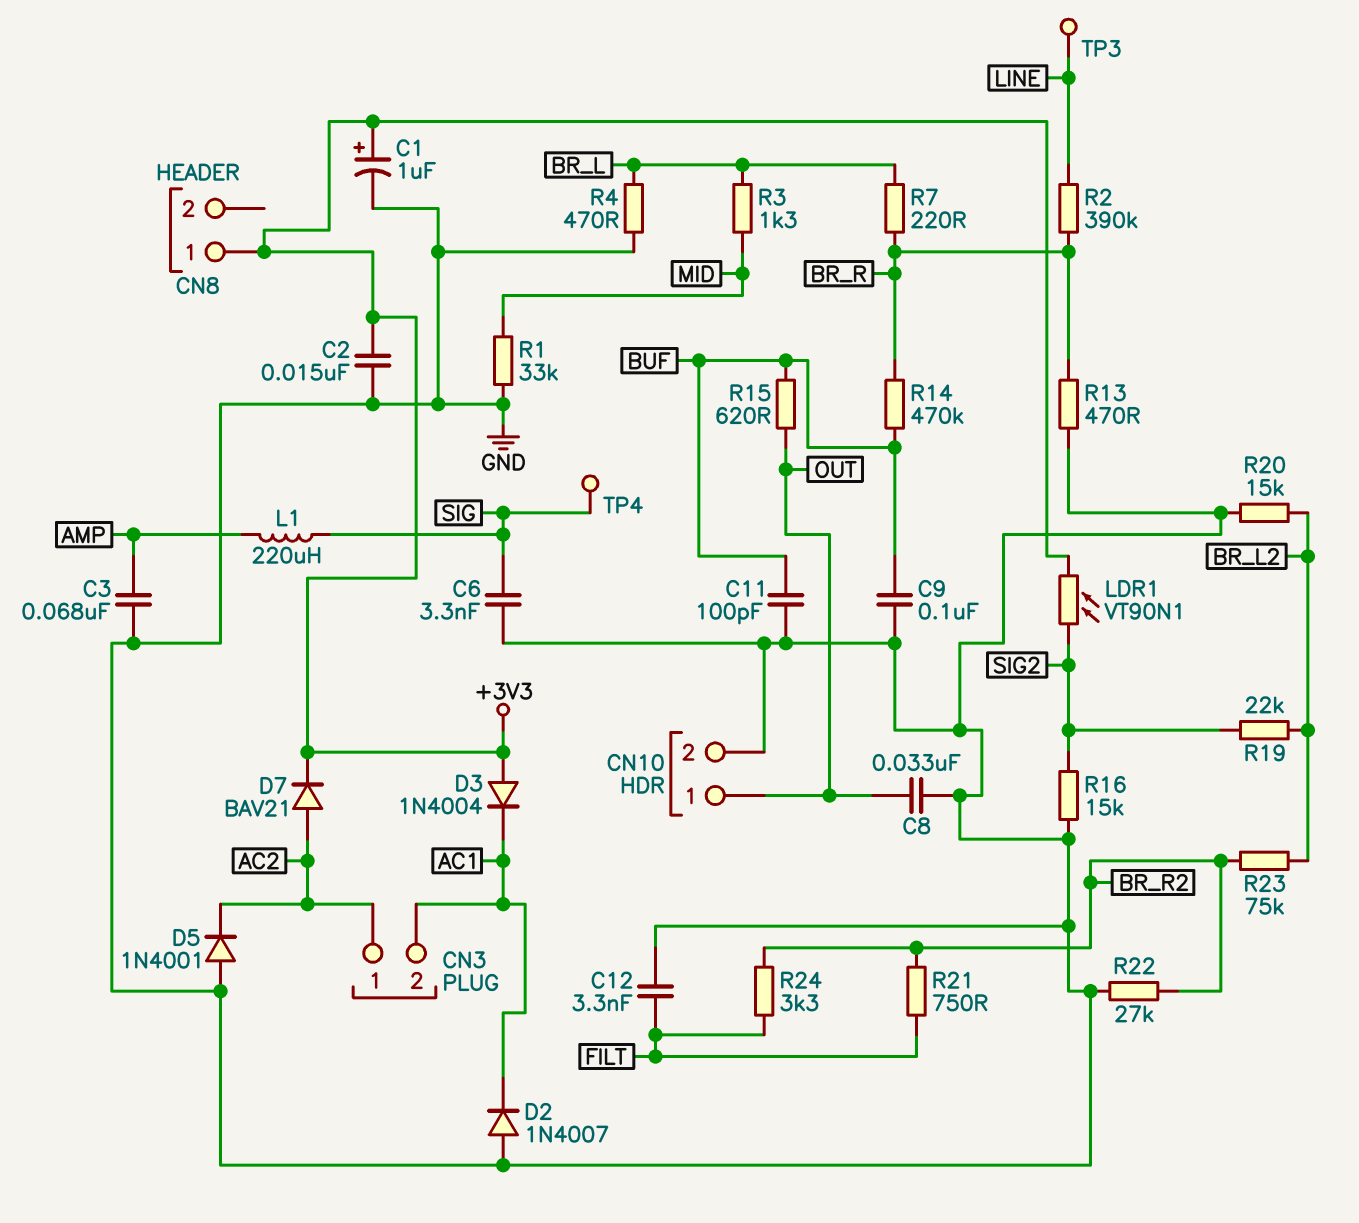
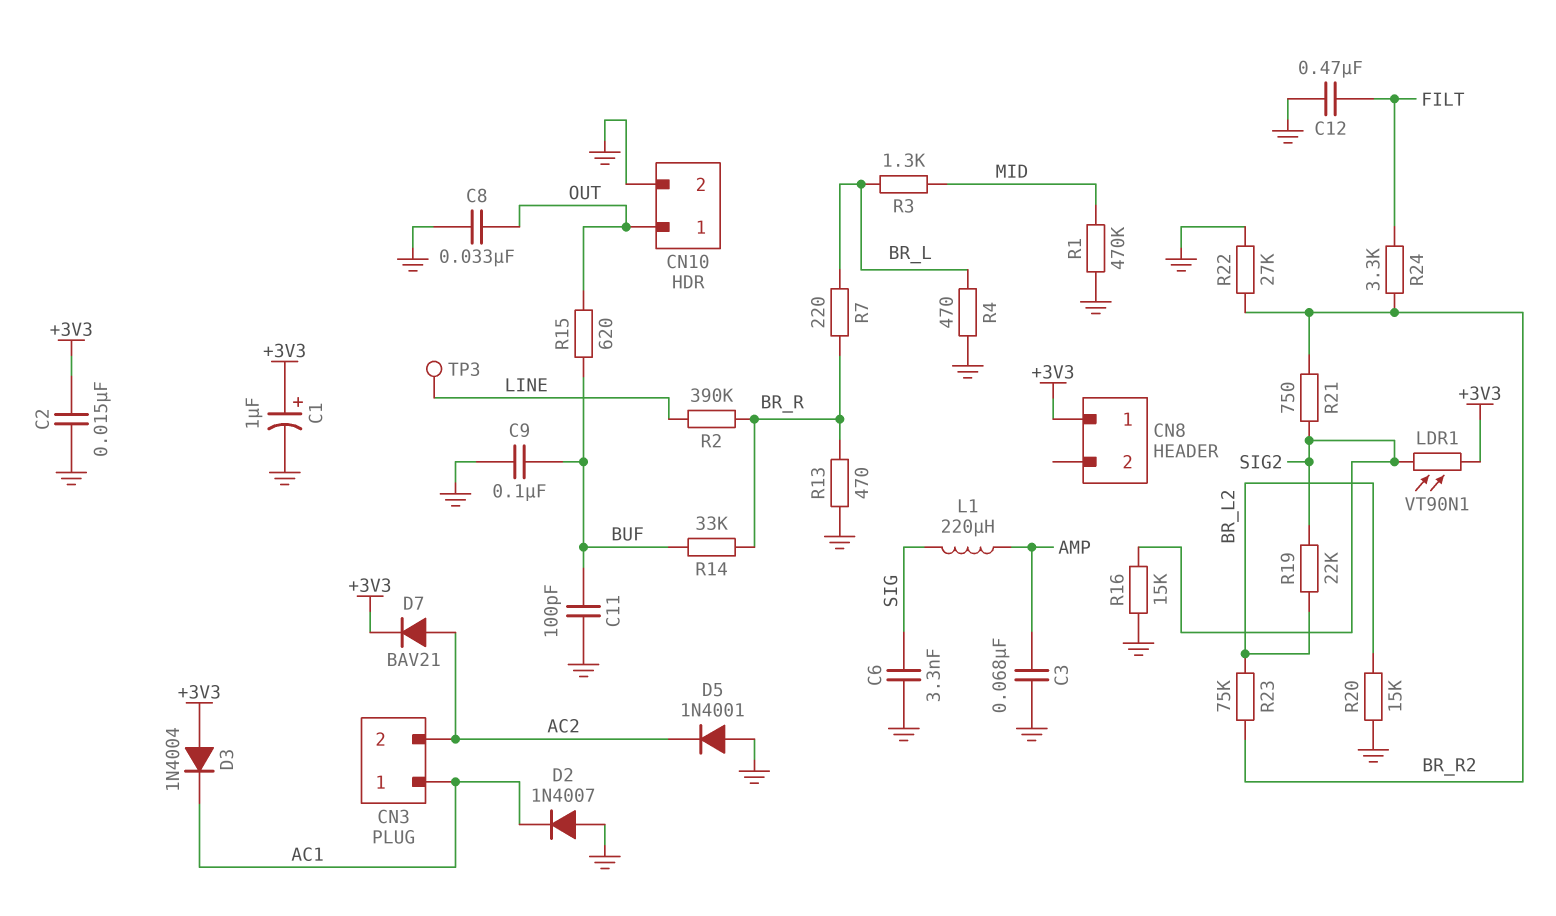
C12: 3.3nF (FILT, GND) -> 470nF (FILT, GND)
CN3 pin 1: AC2 -> AC1
CN3 pin 2: AC1 -> AC2
R1: 33k (GND, MID) -> 470k (GND, MID)
R14: 470k (BR_R, BUF) -> 33k (BR_R, BUF)
R21: 750 (BR_R2, FILT) -> 750 (BR_R2, SIG2)
TP4: test point (SIG) -> none

